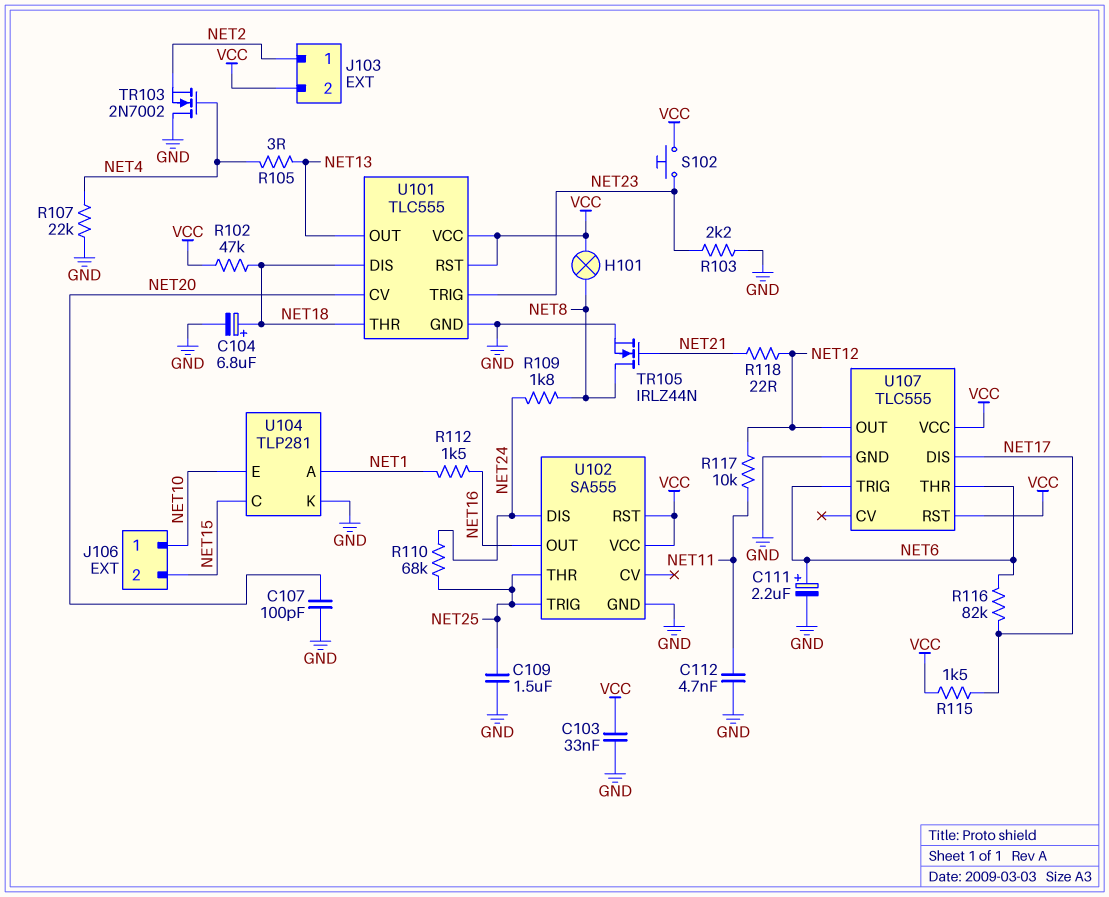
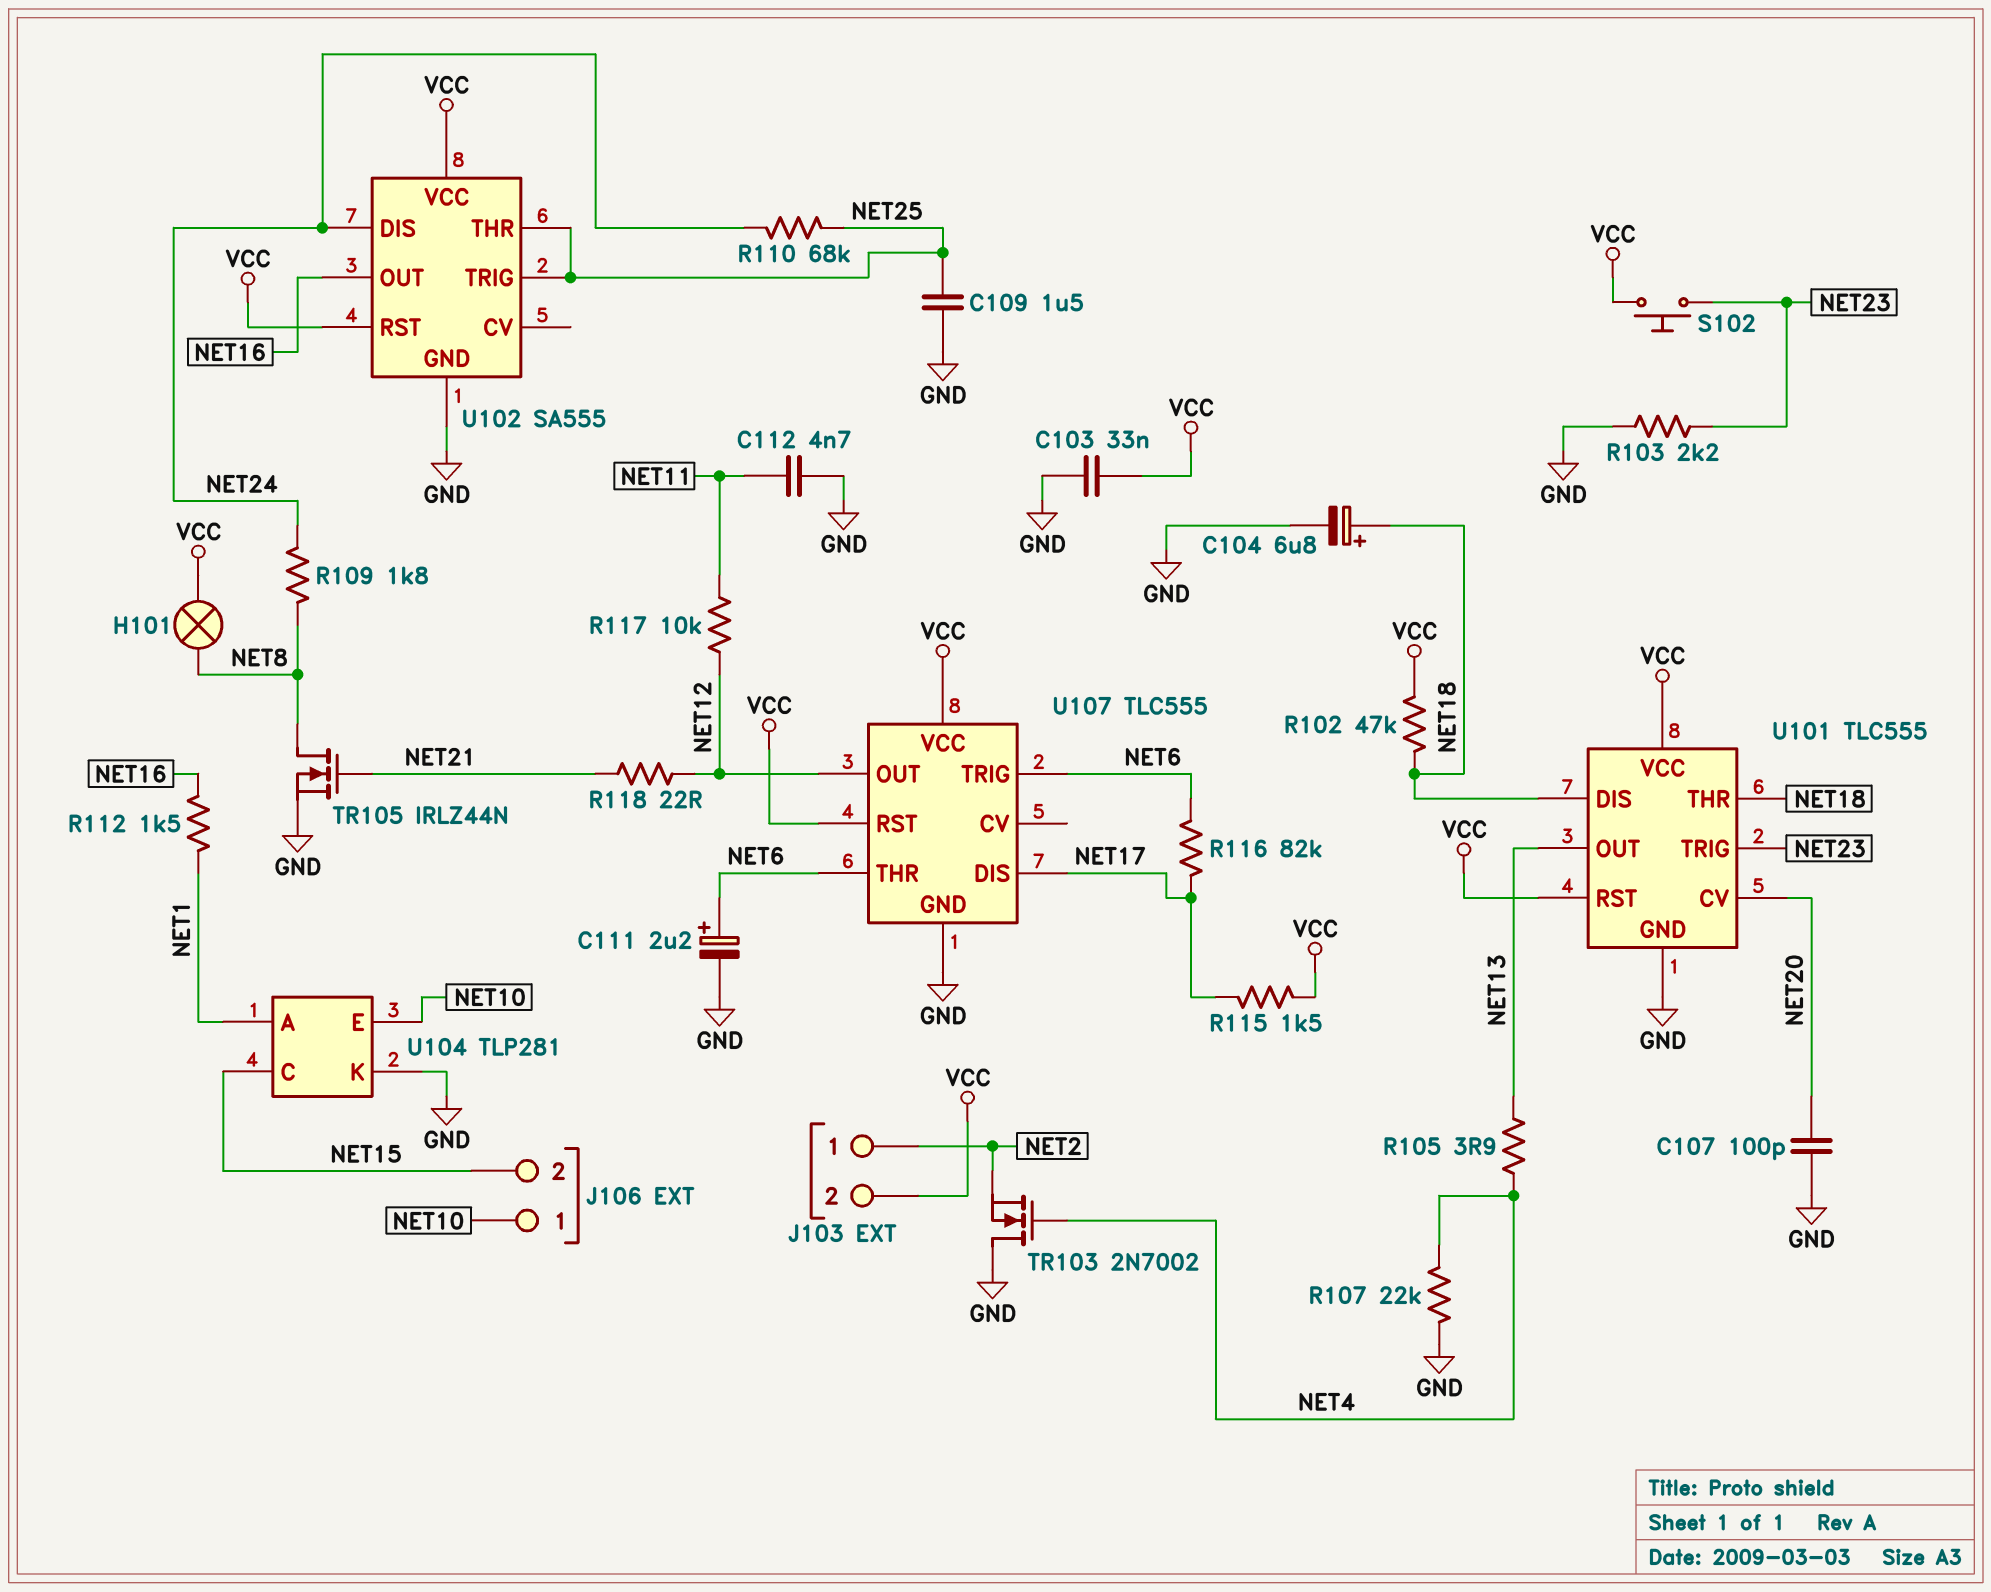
R105: 3 (NET4, NET13) -> 3.9 (NET4, NET13)

